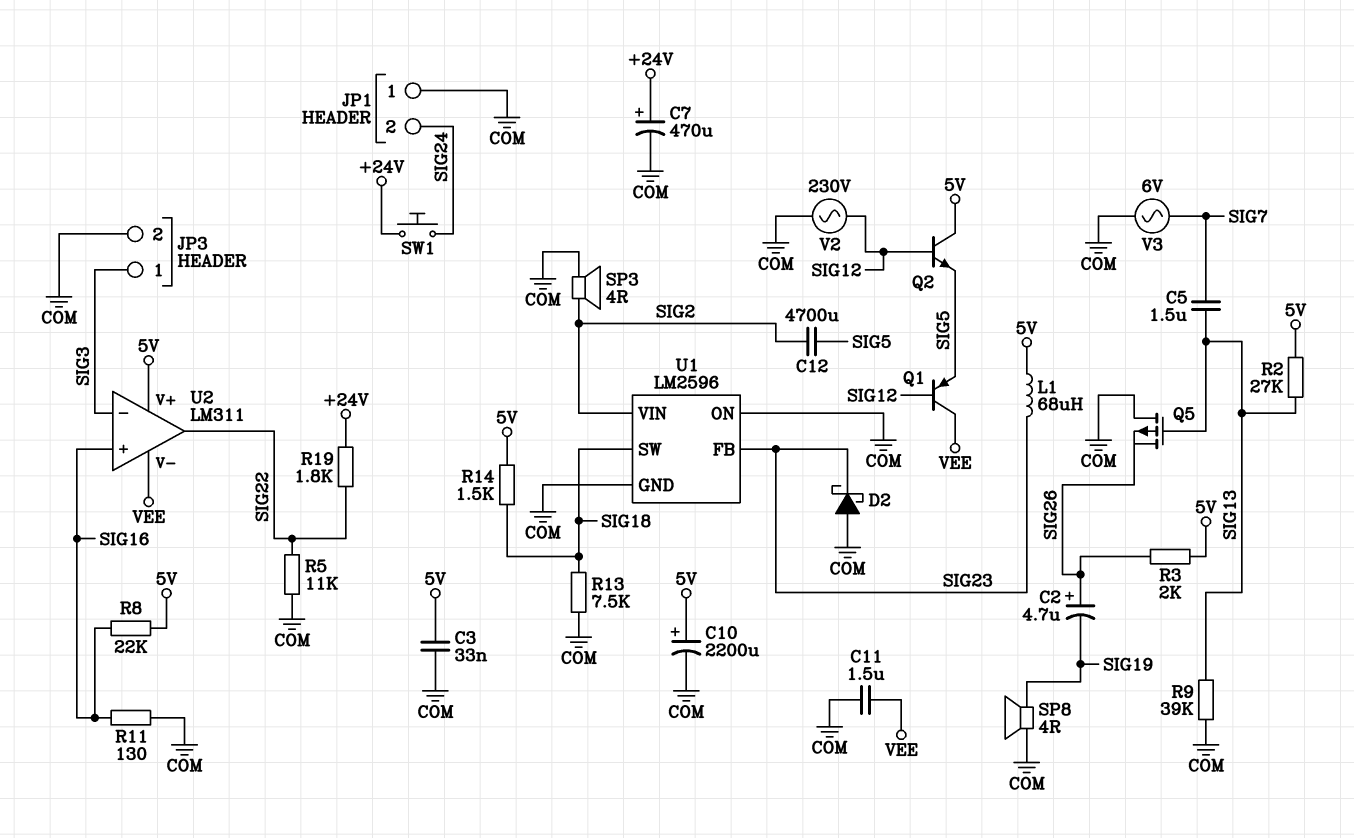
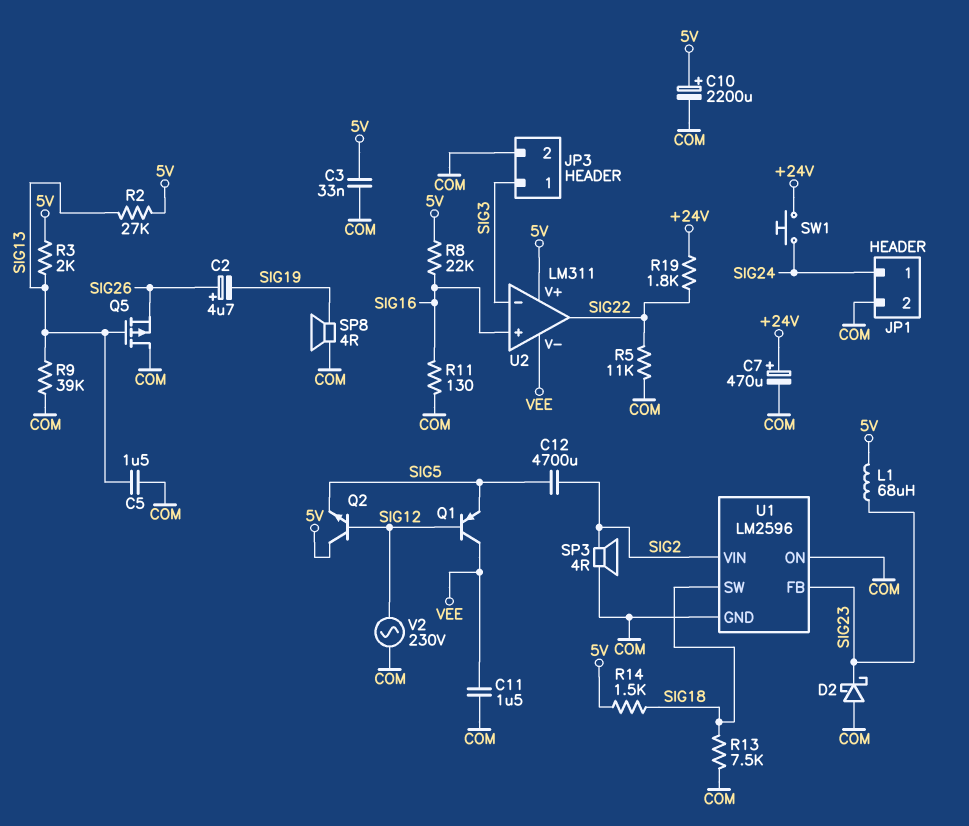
C5: 1.5uF (SIG7, SIG13) -> 1.5uF (COM, SIG13)
JP1 pin 1: COM -> SIG24
JP1 pin 2: SIG24 -> COM
R3: 2k (5V, SIG26) -> 2k (5V, SIG13)
V3: AC 6V (COM, SIG7) -> none

